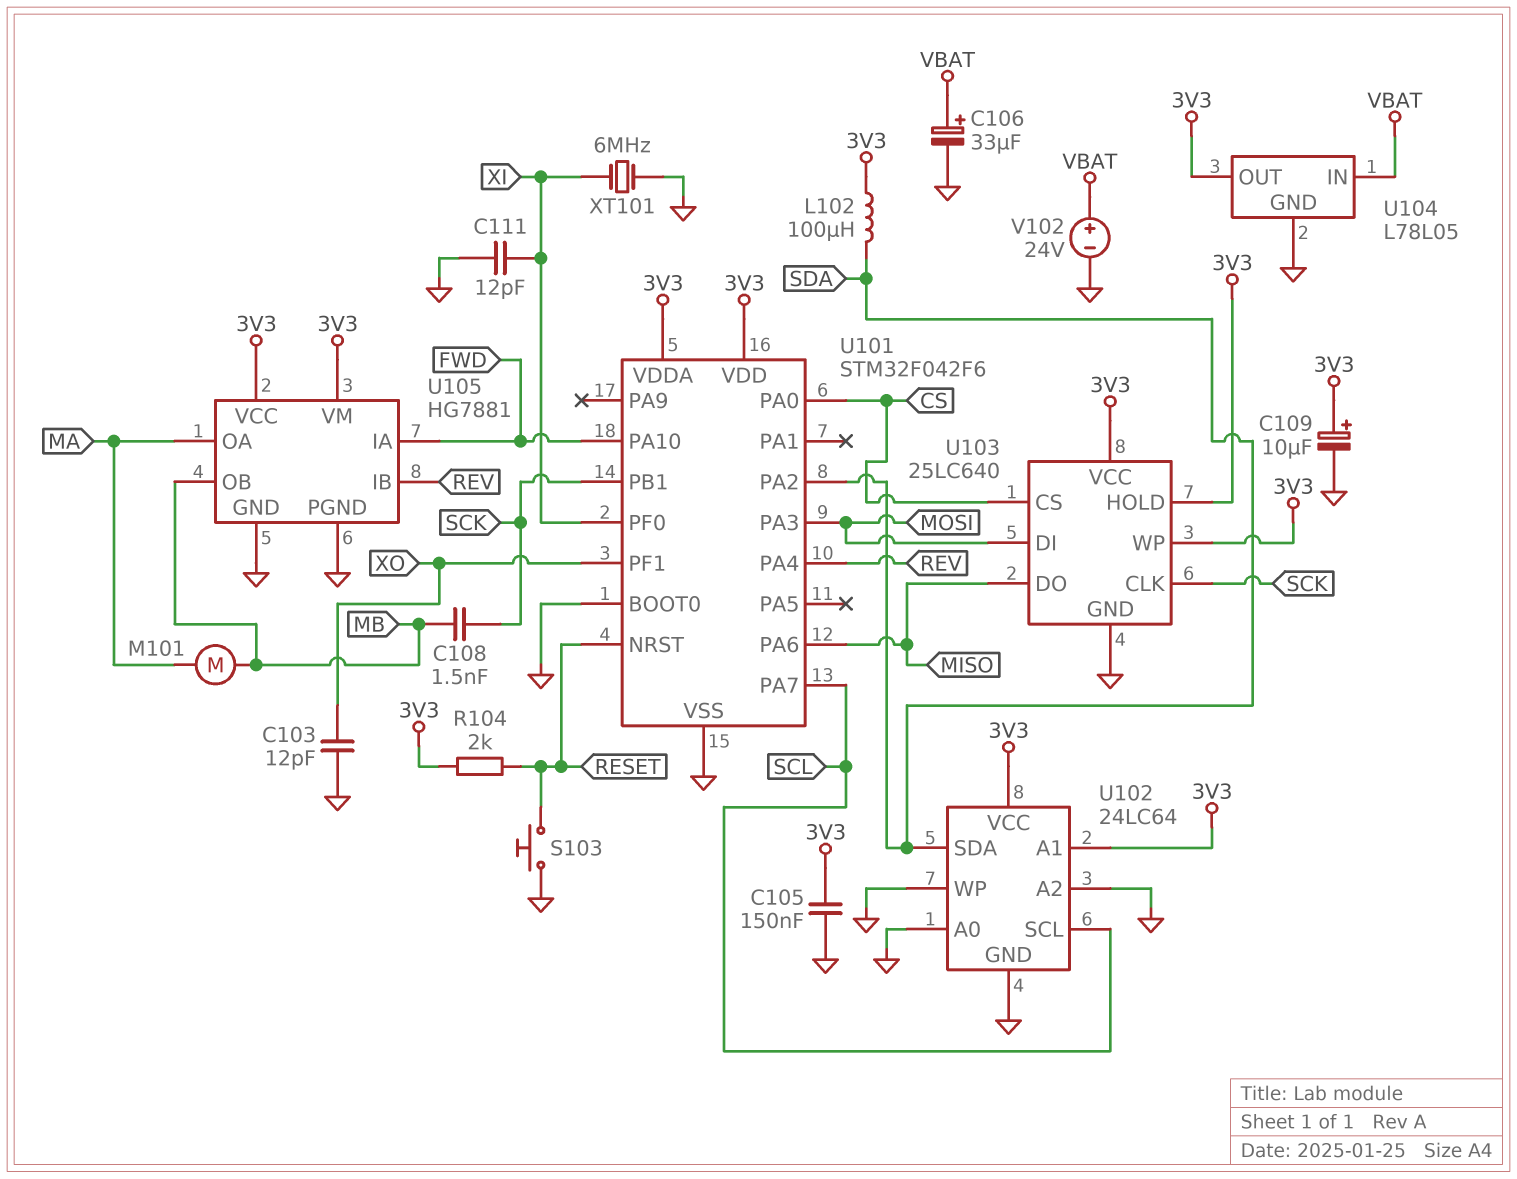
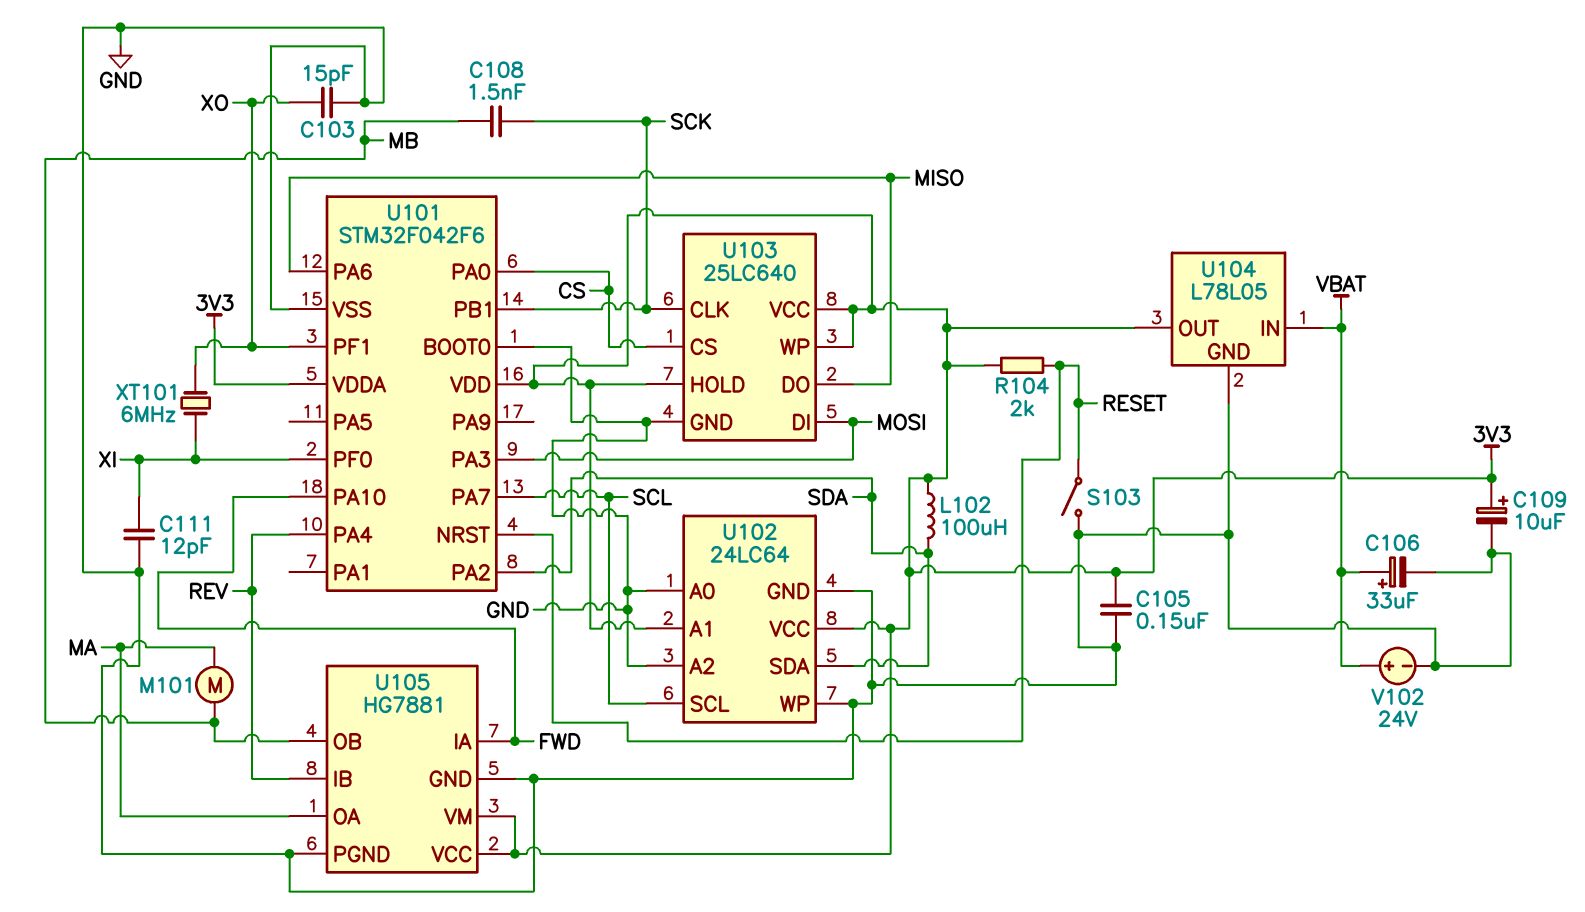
C103: 12pF (GND, XO) -> 15pF (GND, XO)
S103: button (GND, RESET) -> switch (GND, RESET)
XT101: 6MHz (GND, XI) -> 6MHz (XI, XO)

